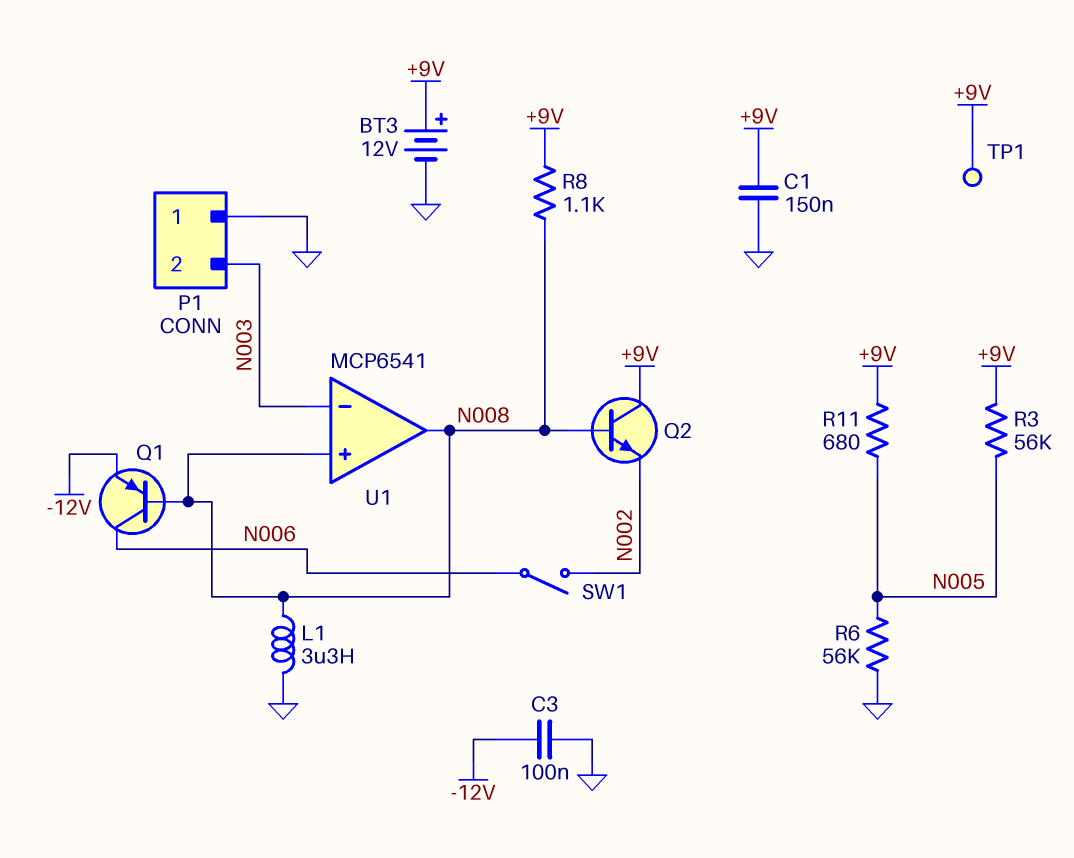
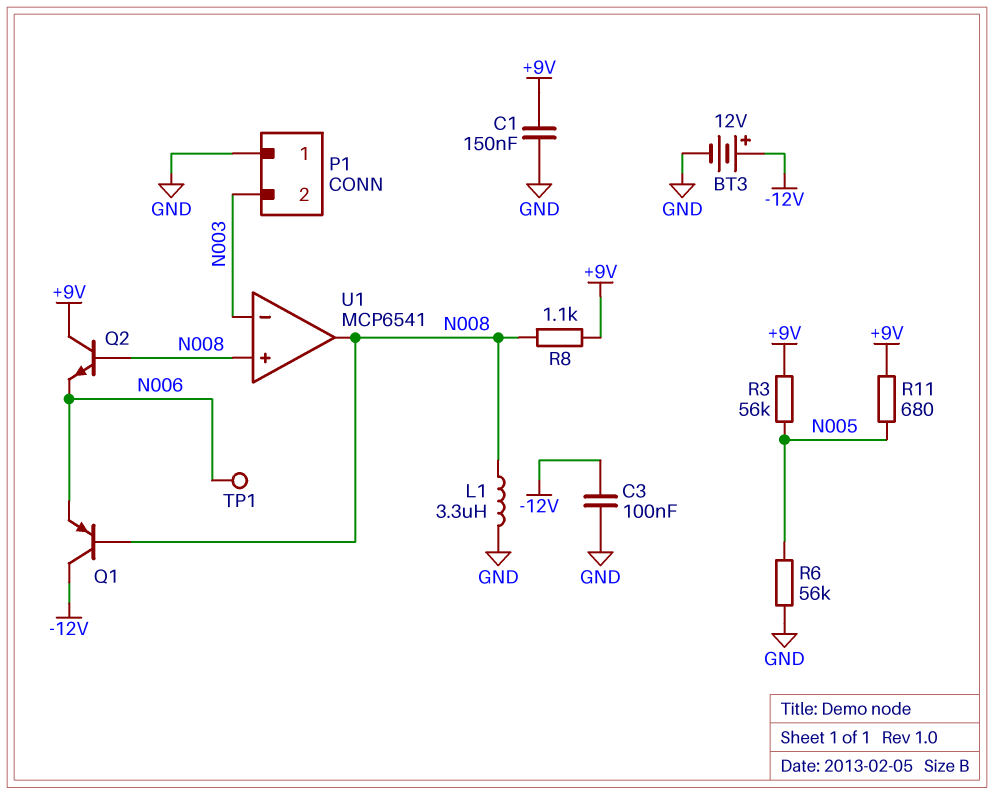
BT3: 12V (plus +9V, minus GND) -> 12V (plus -12V, minus GND)
Q1: PNP (B N008, C N006, E -12V) -> PNP (B N008, C -12V, E N006)
Q2: NPN (B N008, C +9V, E N002) -> NPN (B N008, C +9V, E N006)
SW1: switch (N002, N006) -> none
TP1: test point (+9V) -> test point (N006)

